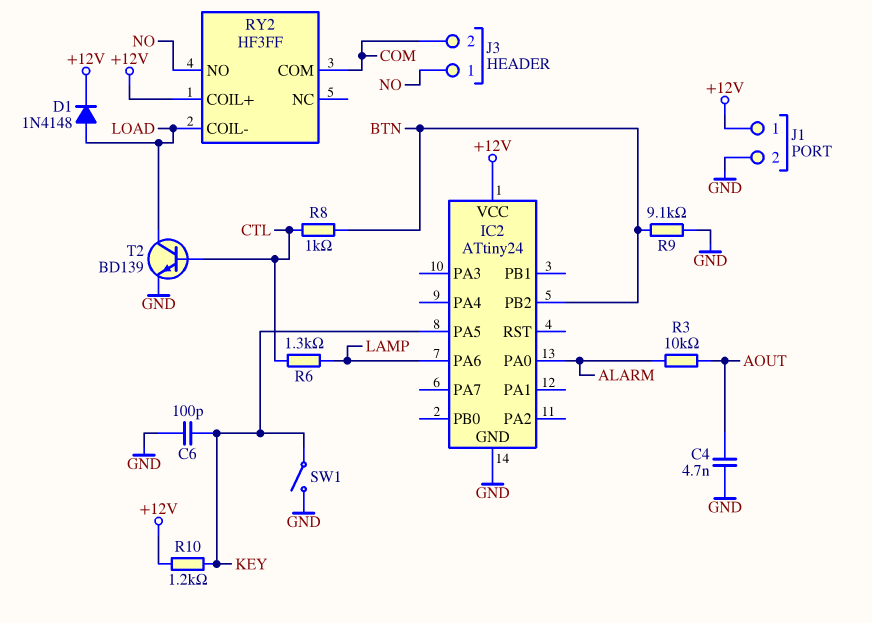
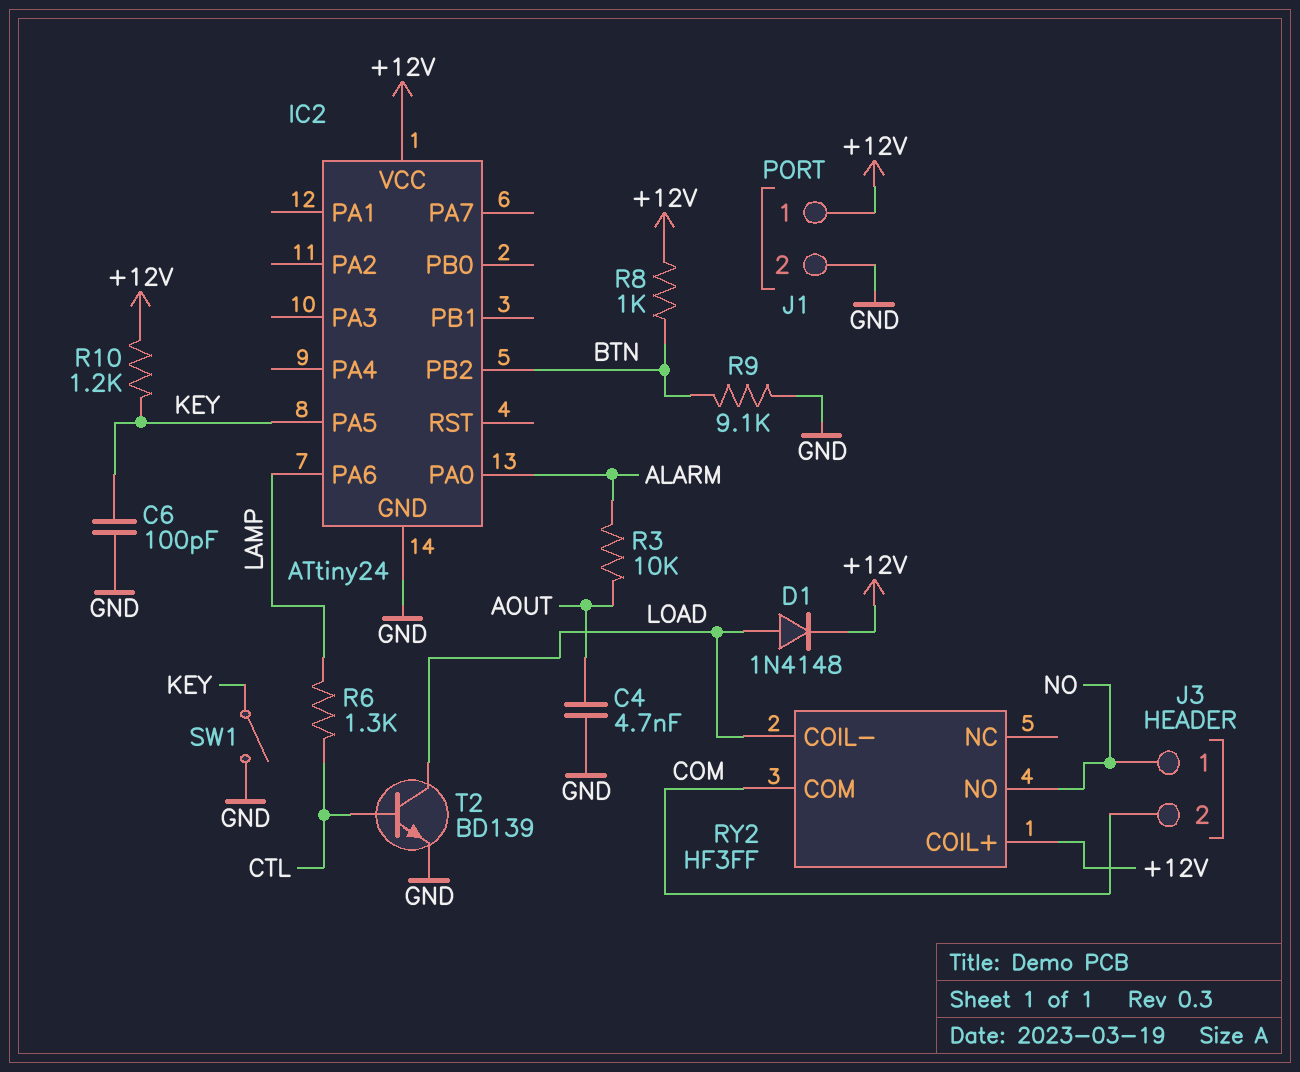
R8: 1k (BTN, CTL) -> 1k (+12V, BTN)

